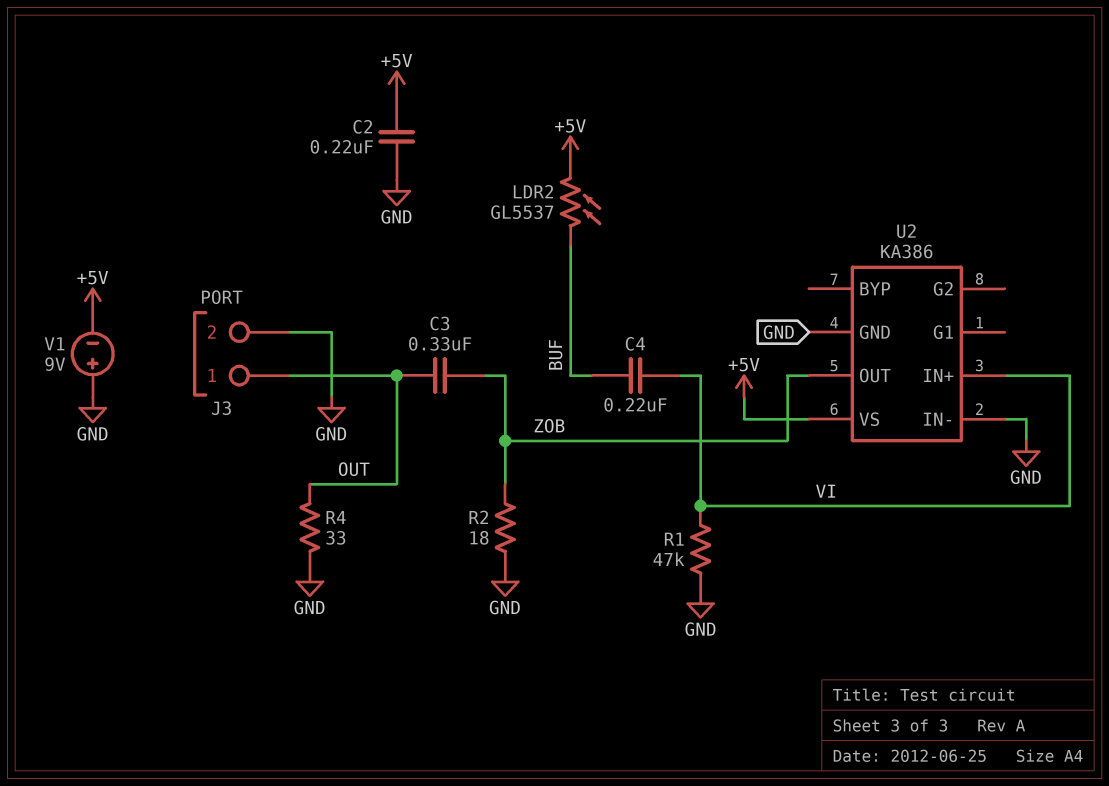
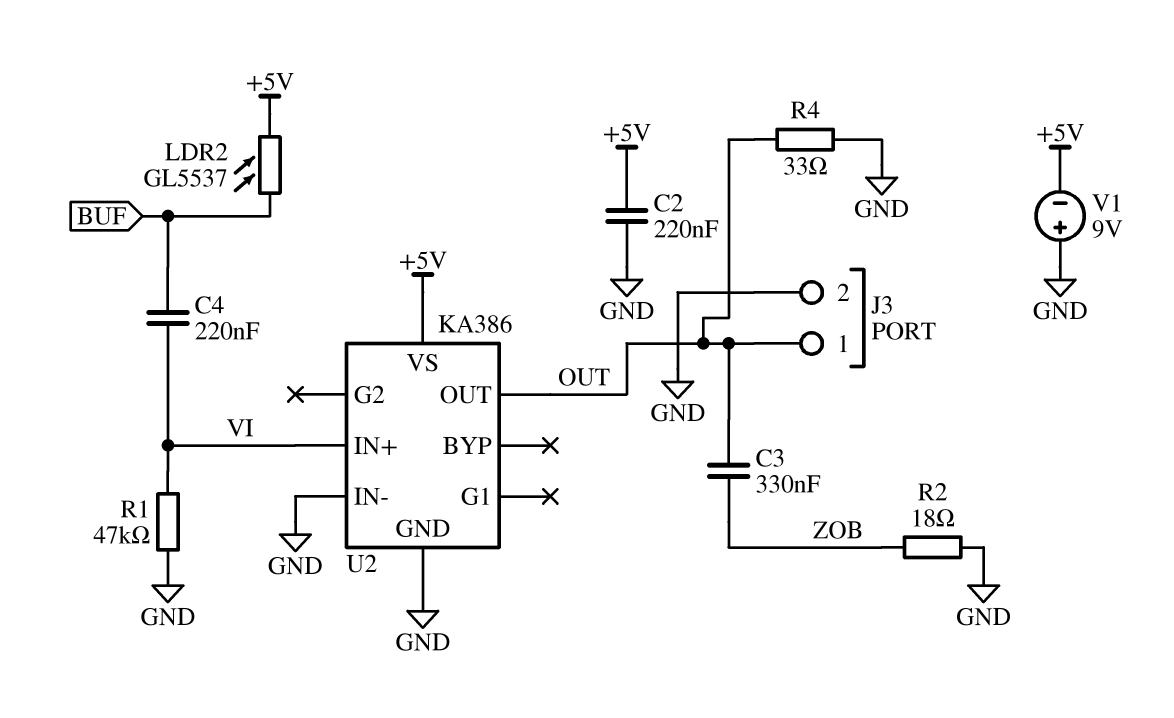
U2 pin OUT: ZOB -> OUT

